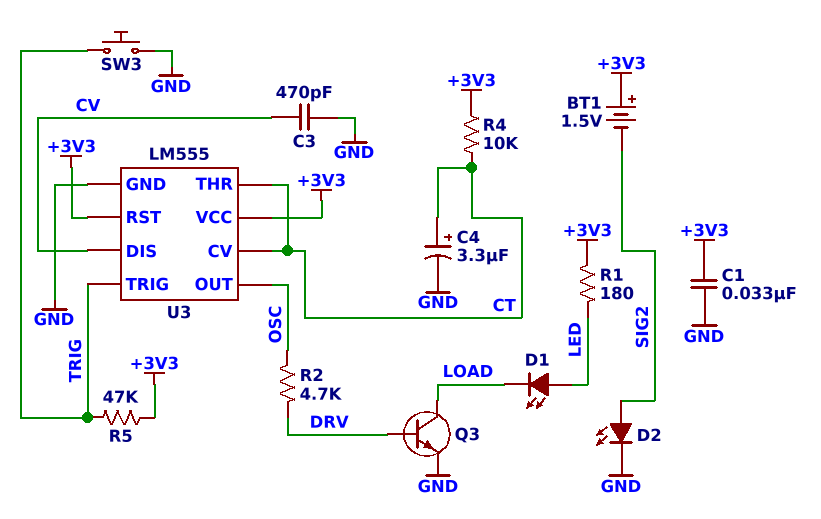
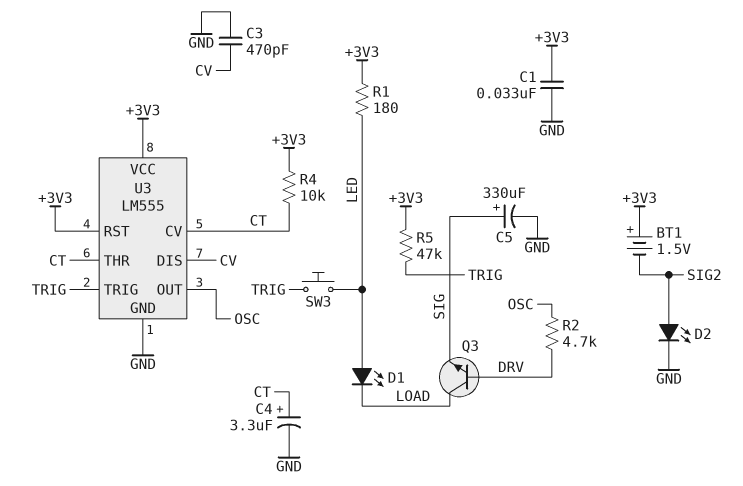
C5: none -> 330uF (plus SIG, minus GND)
Q3: NPN (B DRV, C LOAD, E GND) -> NPN (B DRV, C LOAD, E SIG)
SW3: button (GND, TRIG) -> button (LED, TRIG)

